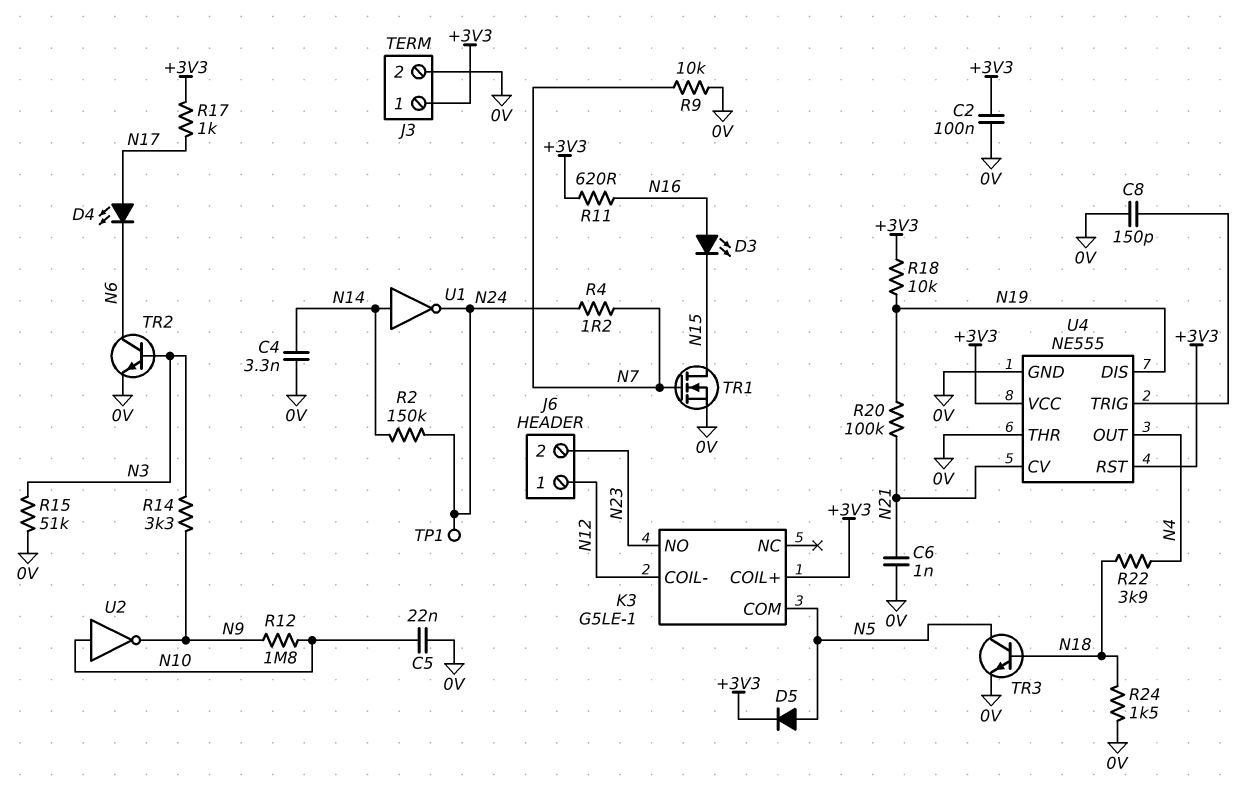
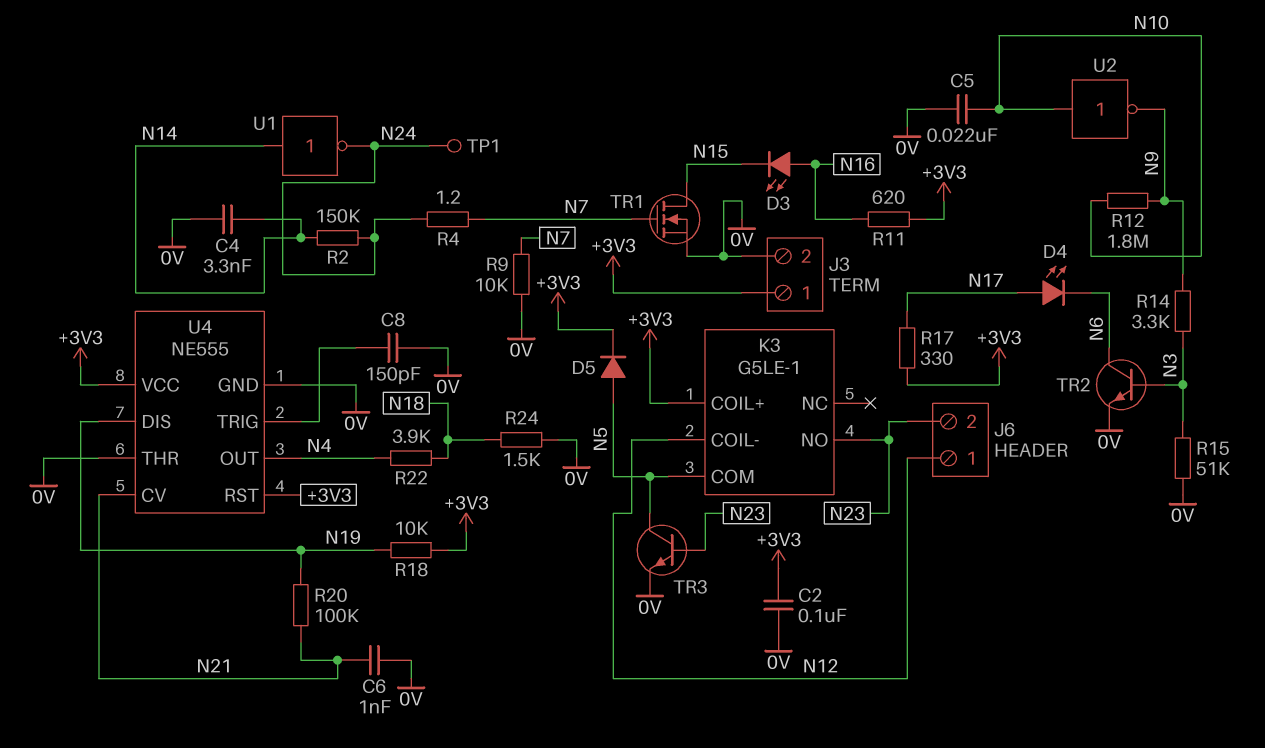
R17: 1k (+3V3, N17) -> 330 (+3V3, N17)
TR3: NPN (B N18, C N5, E 0V) -> NPN (B N23, C N5, E 0V)

